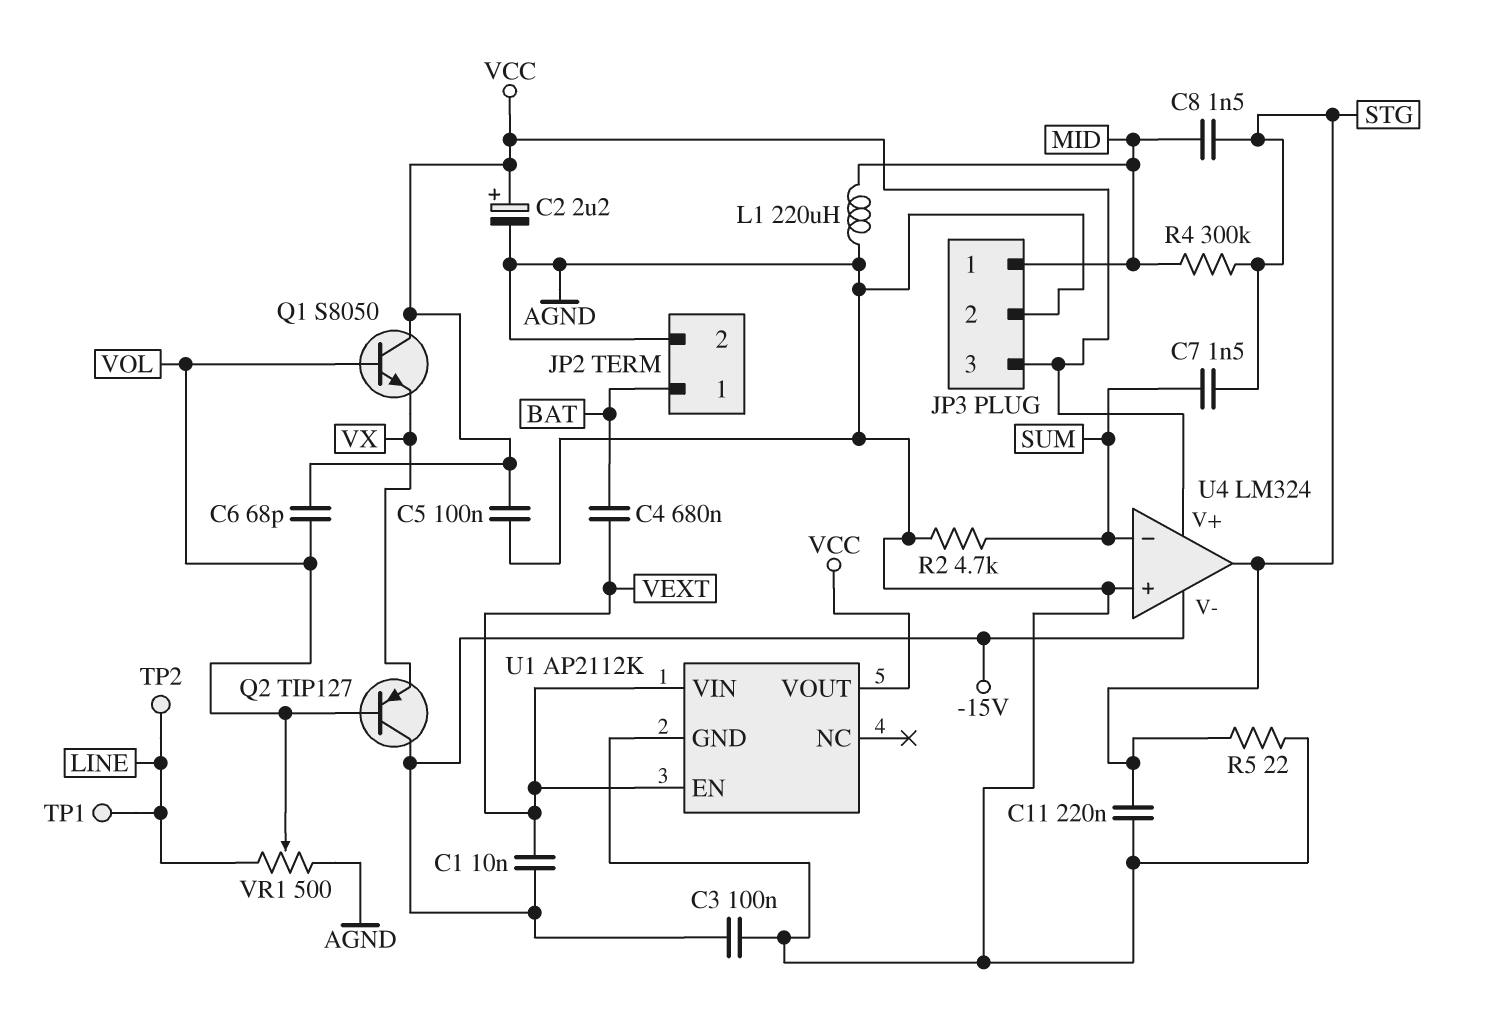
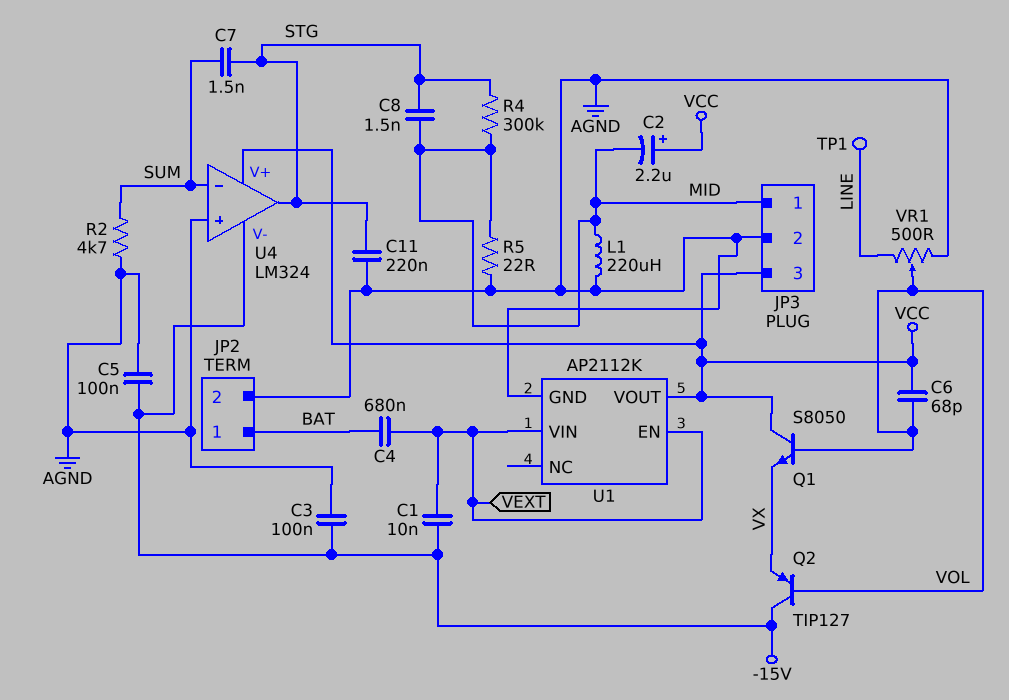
C2: 2.2uF (plus VCC, minus AGND) -> 2.2uF (plus VCC, minus MID)
C5: 100nF (AGND, VCC) -> 100nF (-15V, AGND)
R5: 22 (AGND, STG) -> 22 (AGND, MID)
TP2: test point (LINE) -> none

